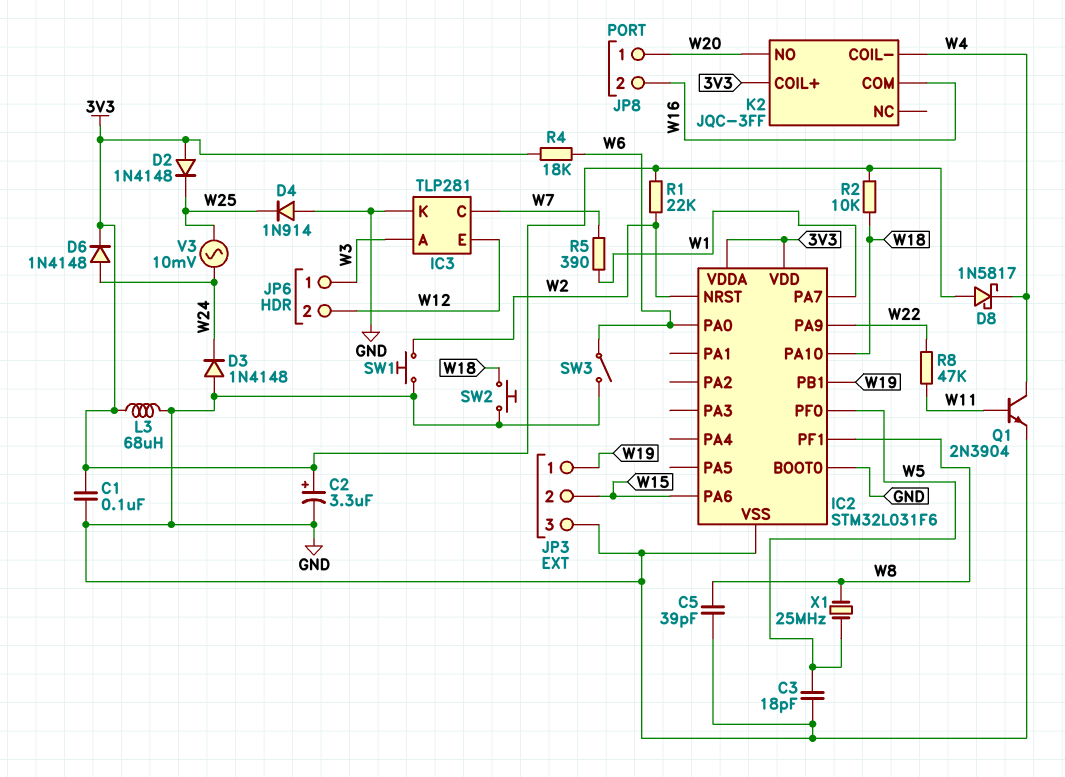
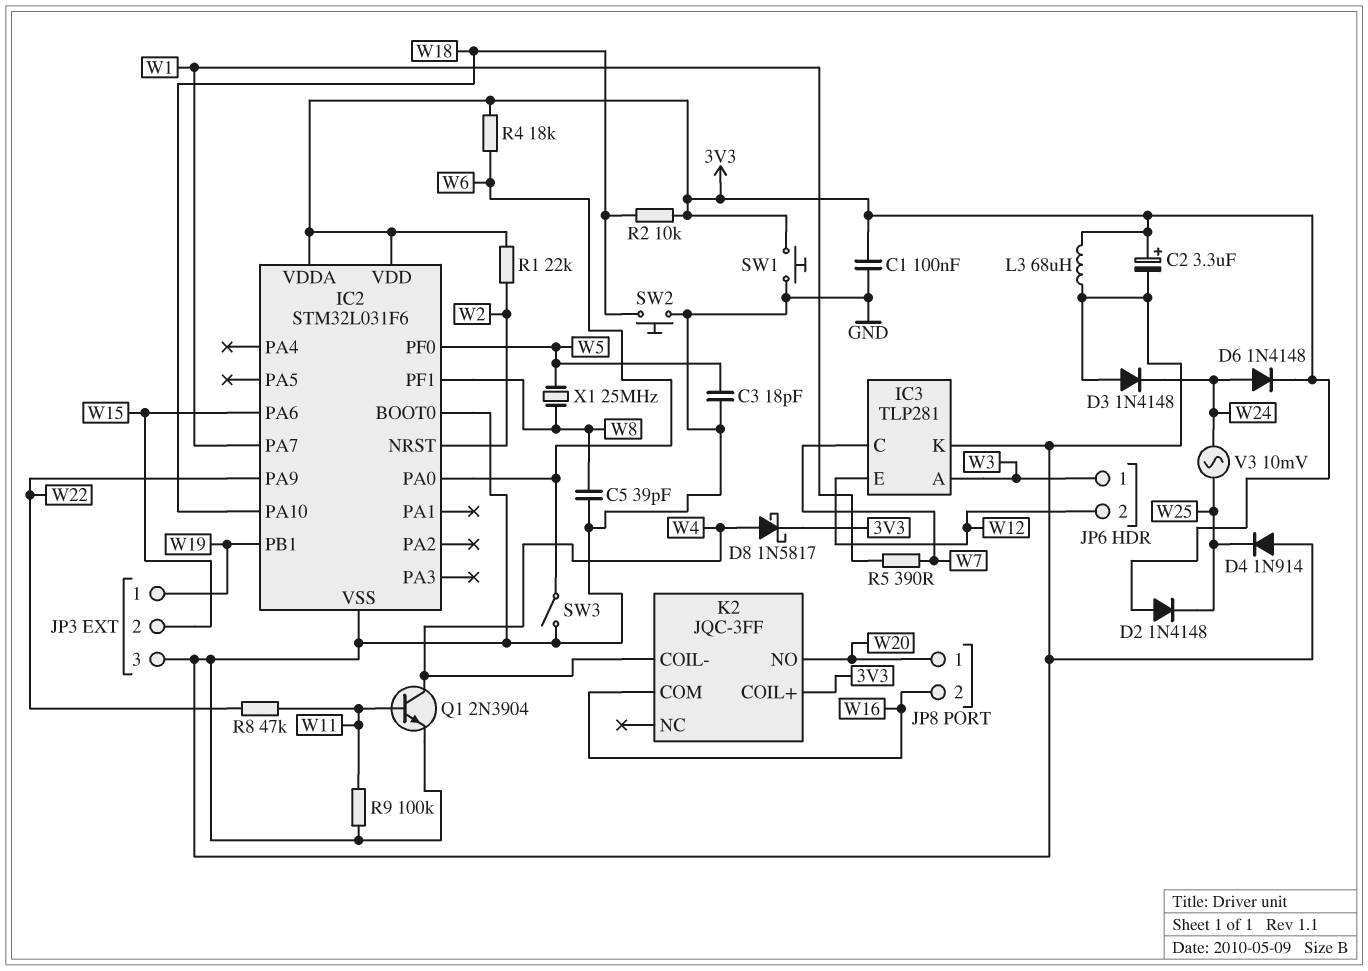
D8: schottky 1N5817 (A 3V3, K W4) -> schottky 1N5817 (A W4, K 3V3)
R9: none -> 100k (GND, W11)
SW1: button (GND, W2) -> button (3V3, GND)

